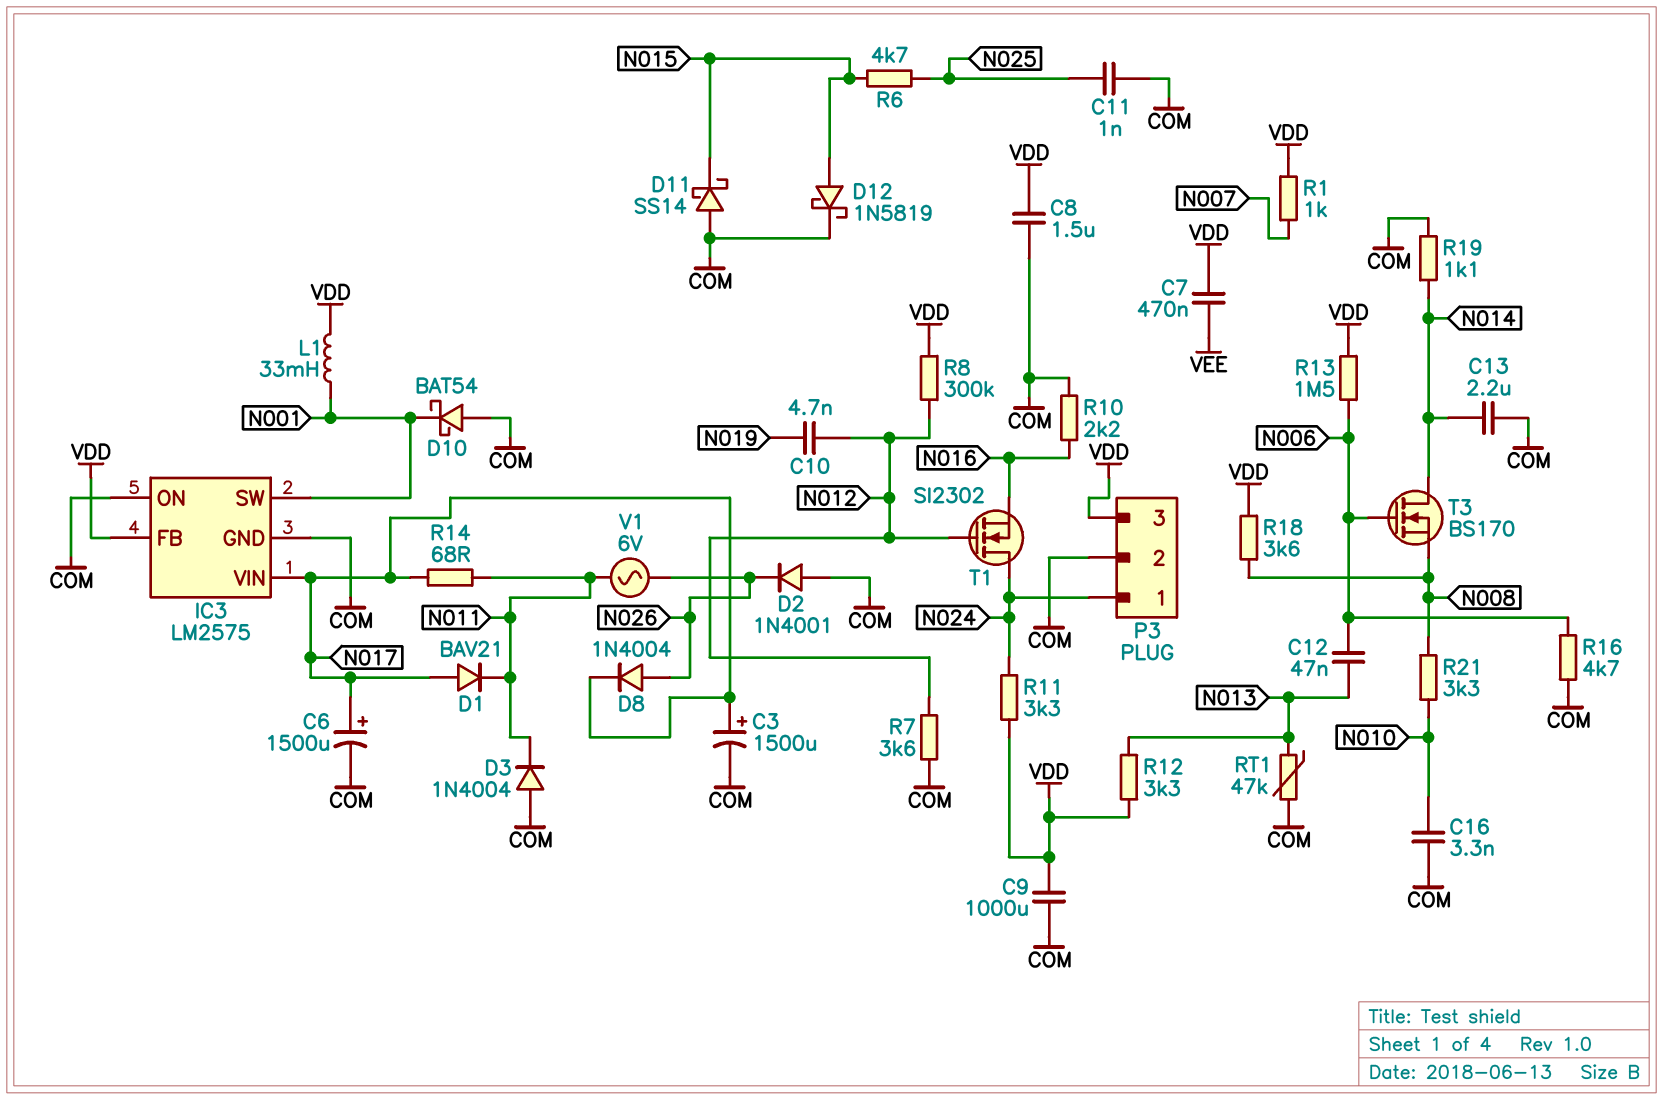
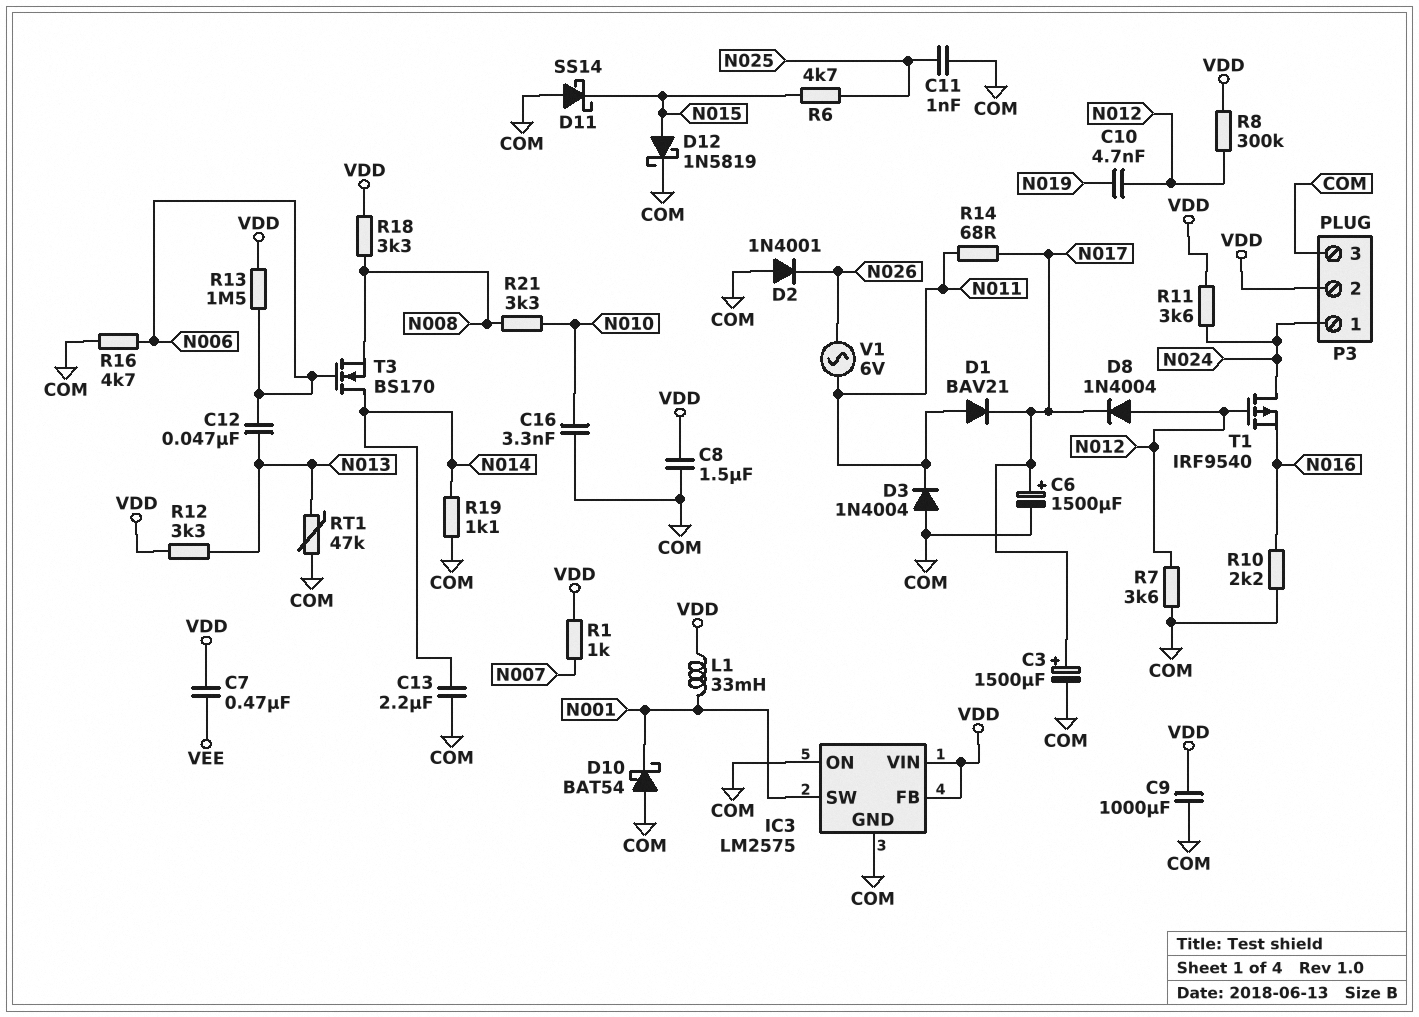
D1: diode BAV21 (A N017, K N011) -> diode BAV21 (A N011, K N017)
D8: diode 1N4004 (A N026, K N017) -> diode 1N4004 (A N012, K N017)
IC3 pin VIN: N017 -> VDD
P3 pin 2: COM -> VDD
P3 pin 3: VDD -> COM
R11: 3.3k (N024, VDD) -> 3.6k (N024, VDD)
R18: 3.6k (N008, VDD) -> 3.3k (N008, VDD)
T1: NMOS SI2302 (G N012, D N024, S N016) -> PMOS IRF9540 (G N012, D N024, S N016)

